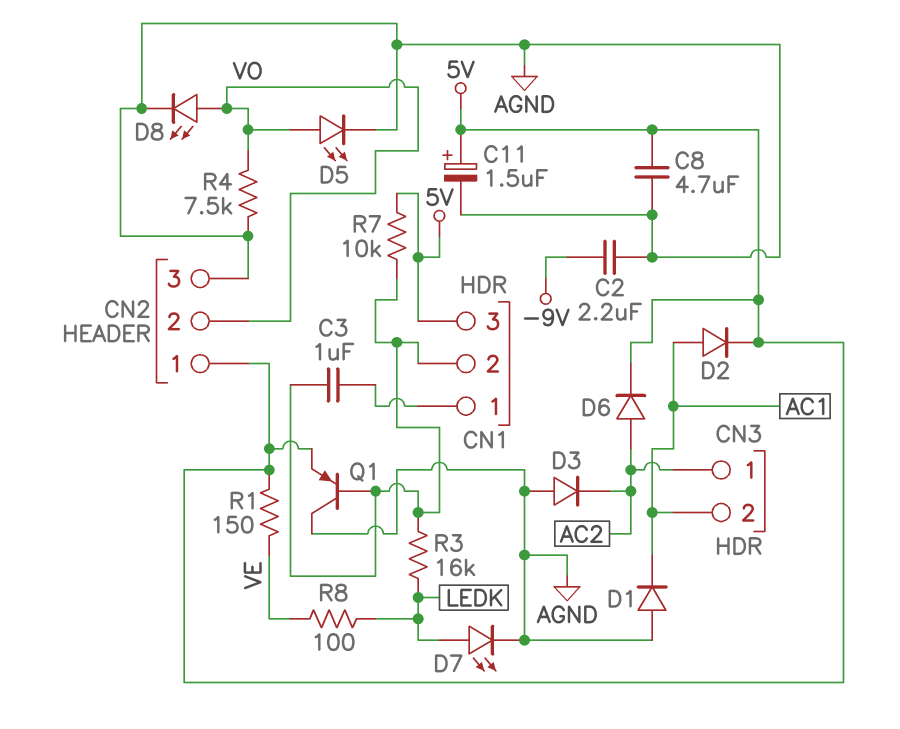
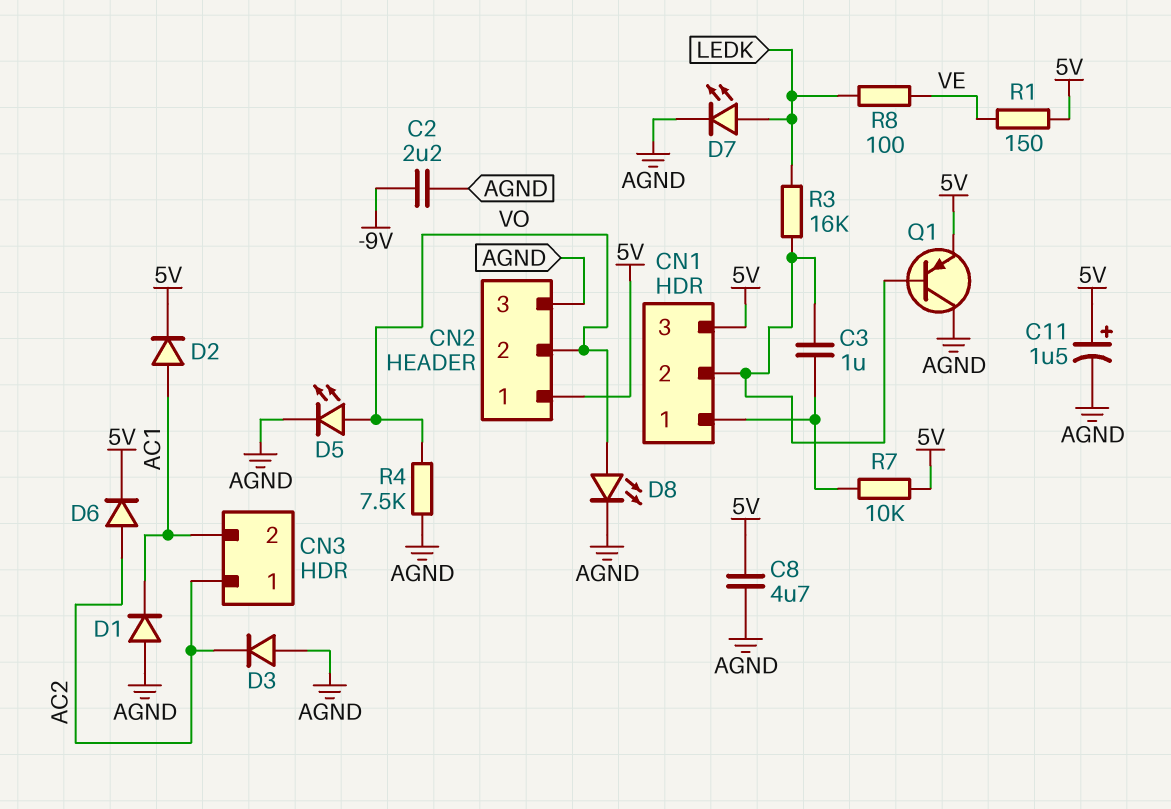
R7: 10k (5V, CN1/2) -> 10k (5V, CN1/1)

